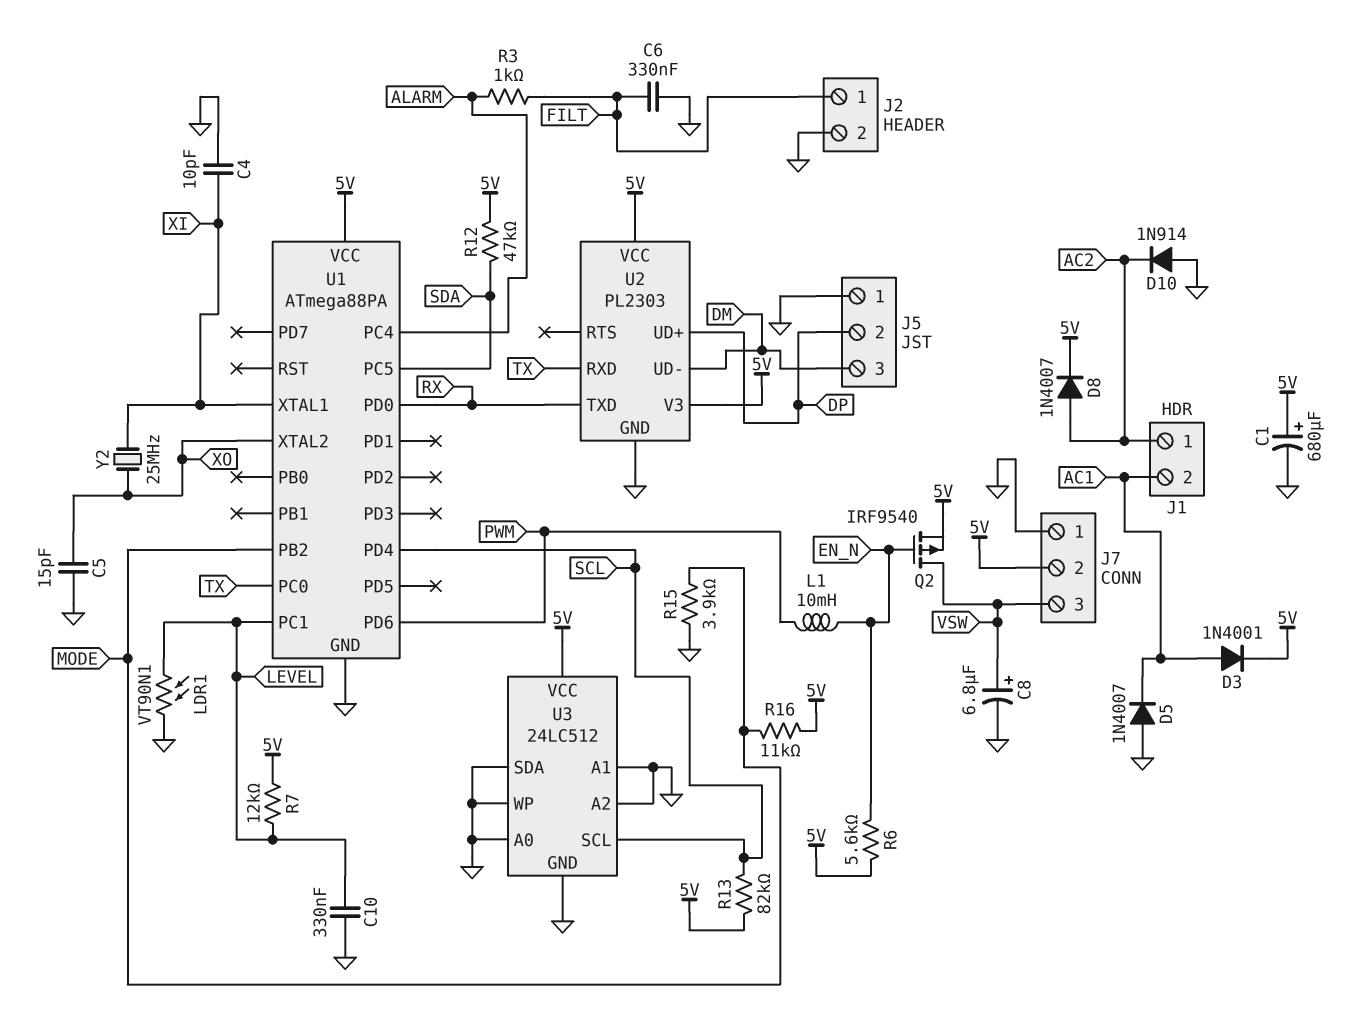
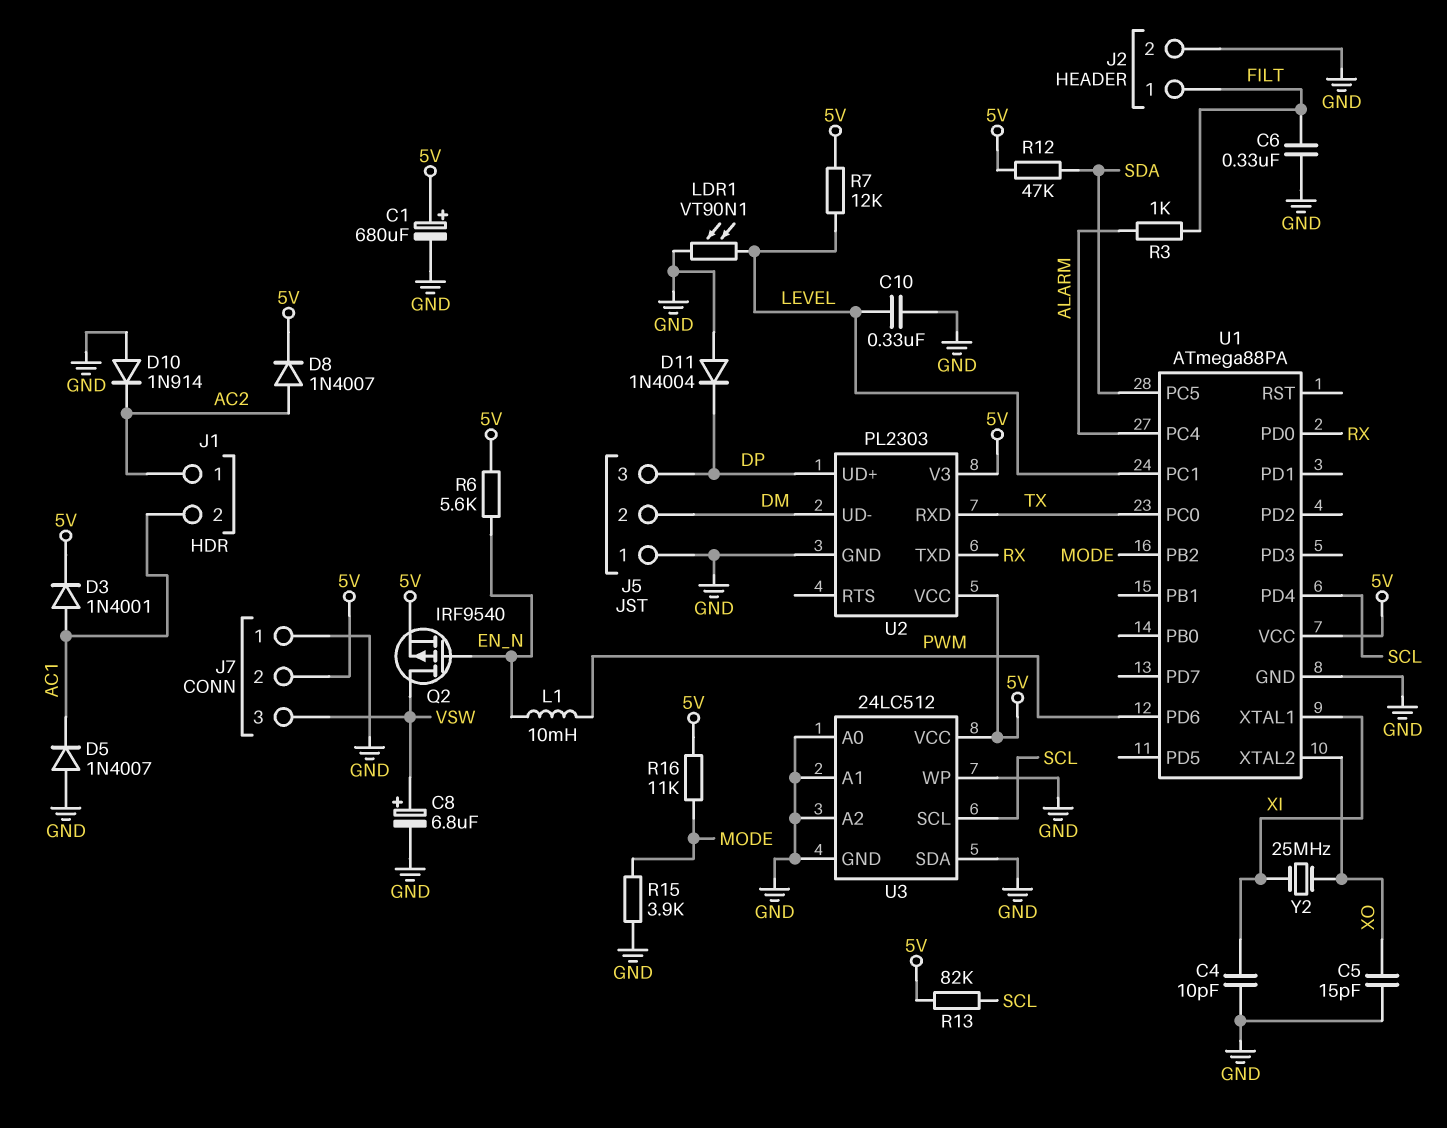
D11: none -> diode 1N4004 (A GND, K DP)
J5 pin 2: DP -> DM
J5 pin 3: DM -> DP

